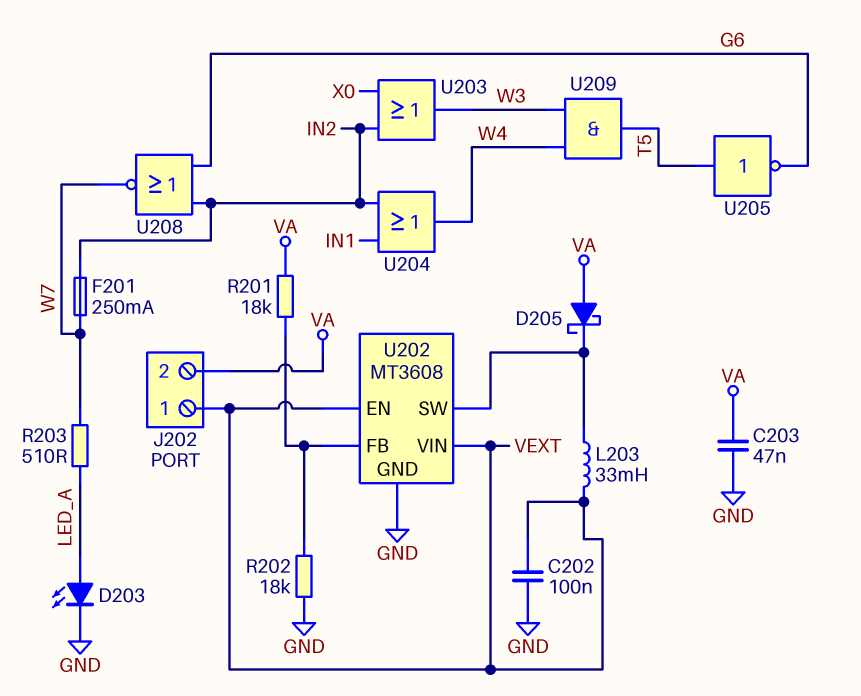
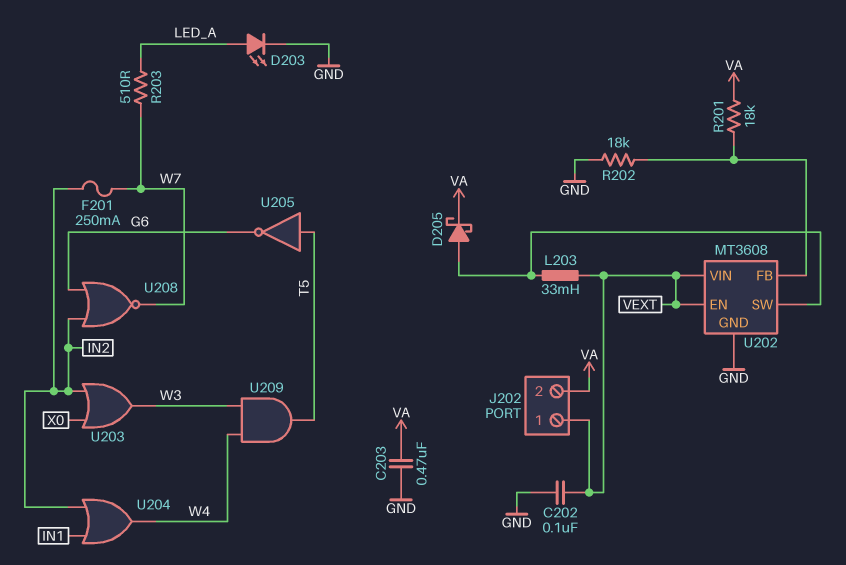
C203: 47nF (GND, VA) -> 470nF (GND, VA)
D205: schottky (A VA, K U202/SW) -> schottky (A U202/SW, K VA)

